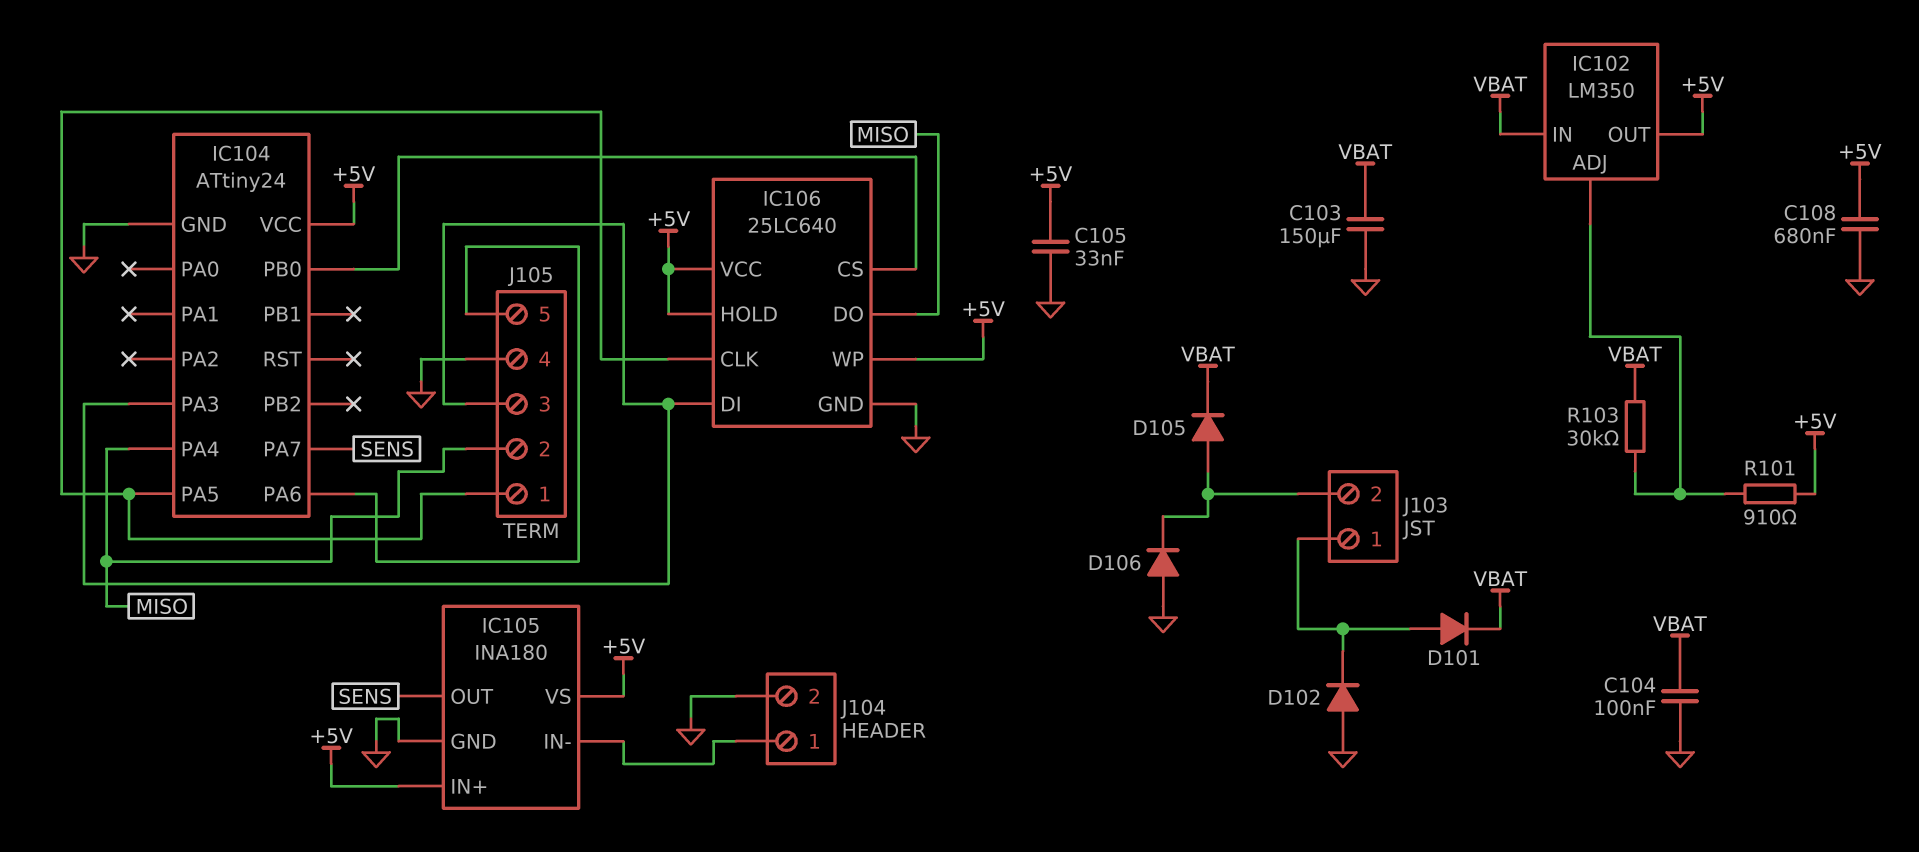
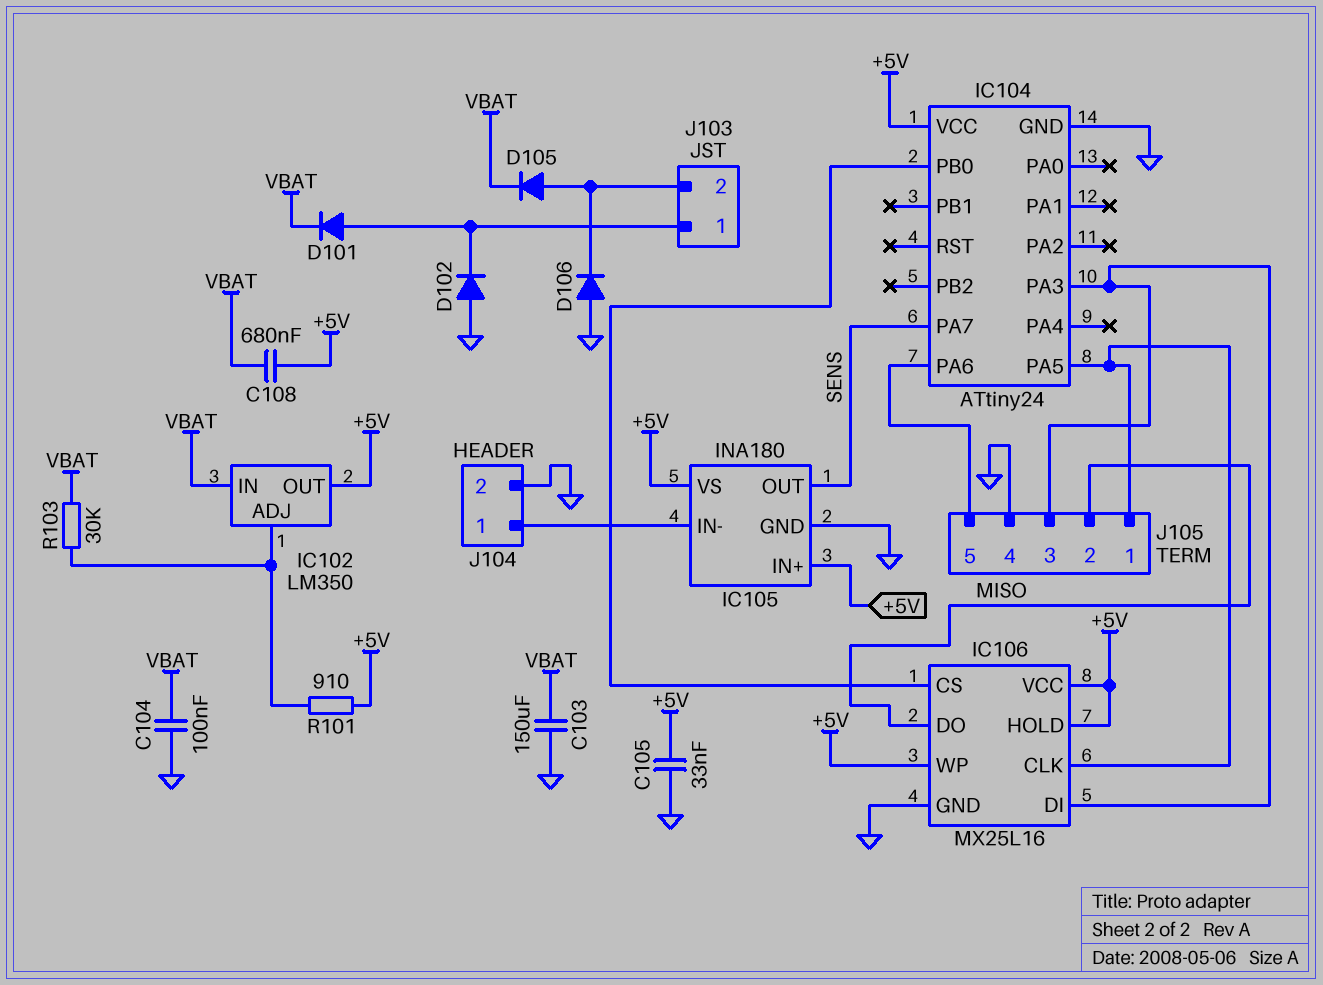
C108: 680nF (+5V, GND) -> 680nF (+5V, VBAT)
IC104 pin PA4: MISO -> none
IC106: 25LC640 -> MX25L16

